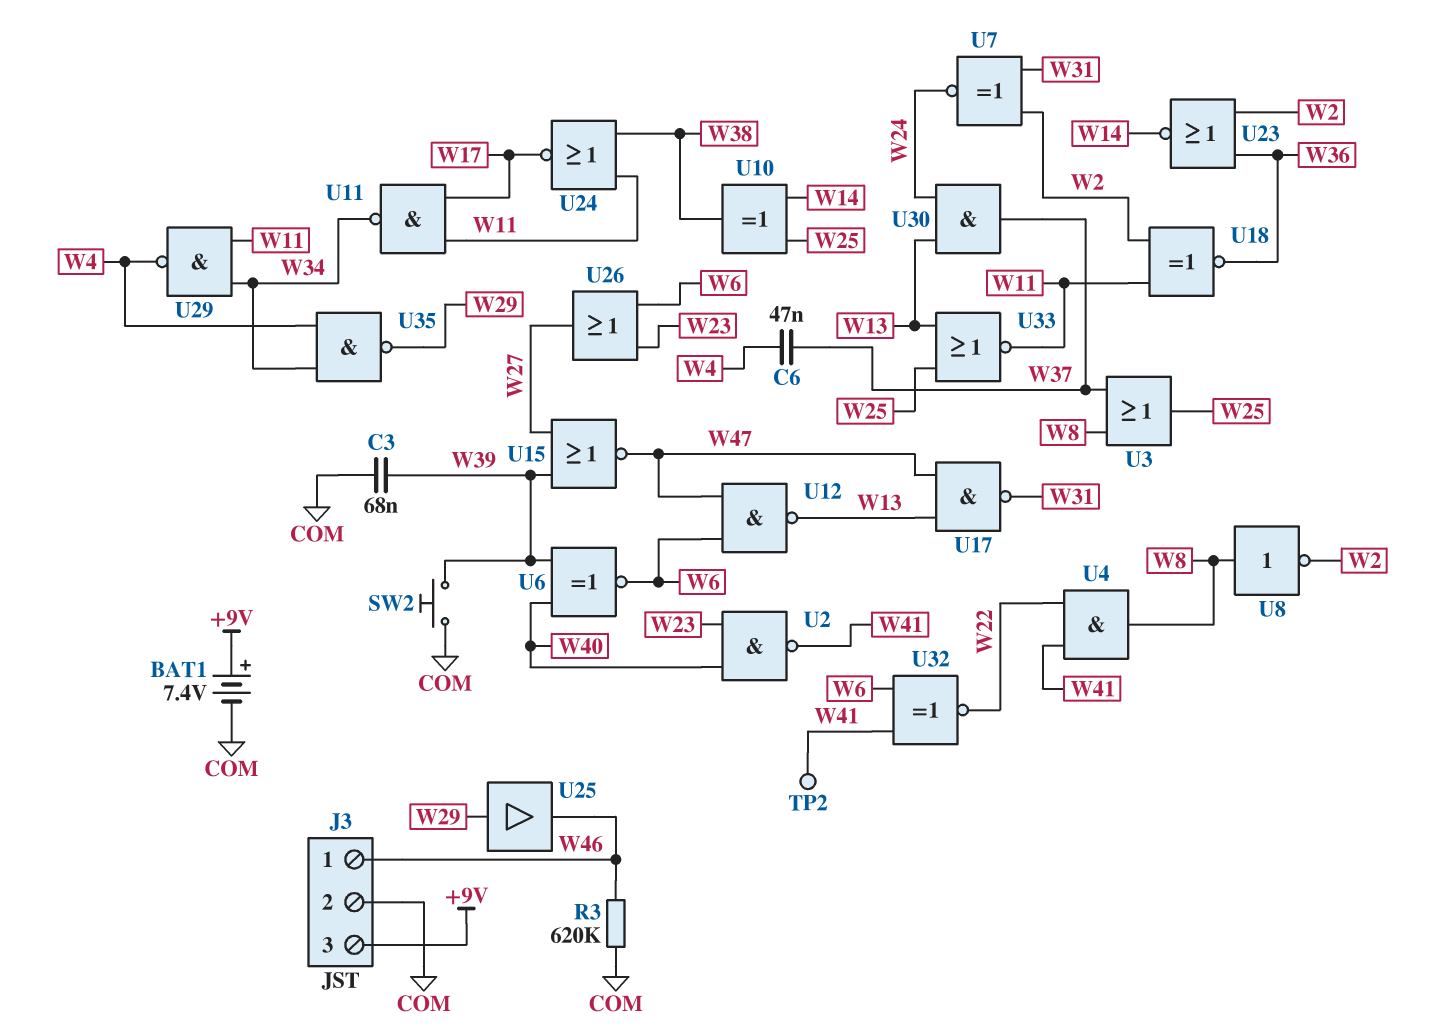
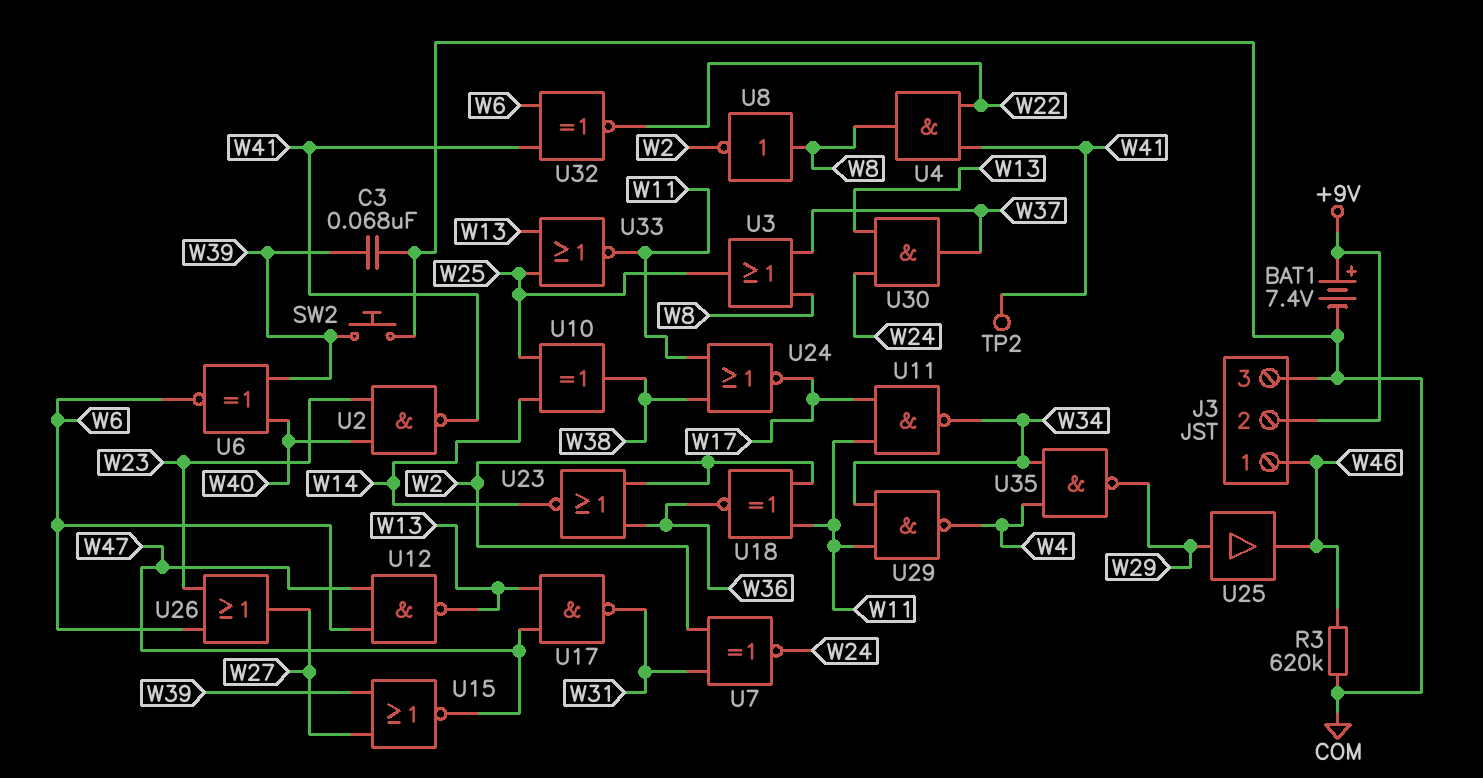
C6: 47nF (W4, W37) -> none
J3 pin 2: COM -> +9V
J3 pin 3: +9V -> COM

